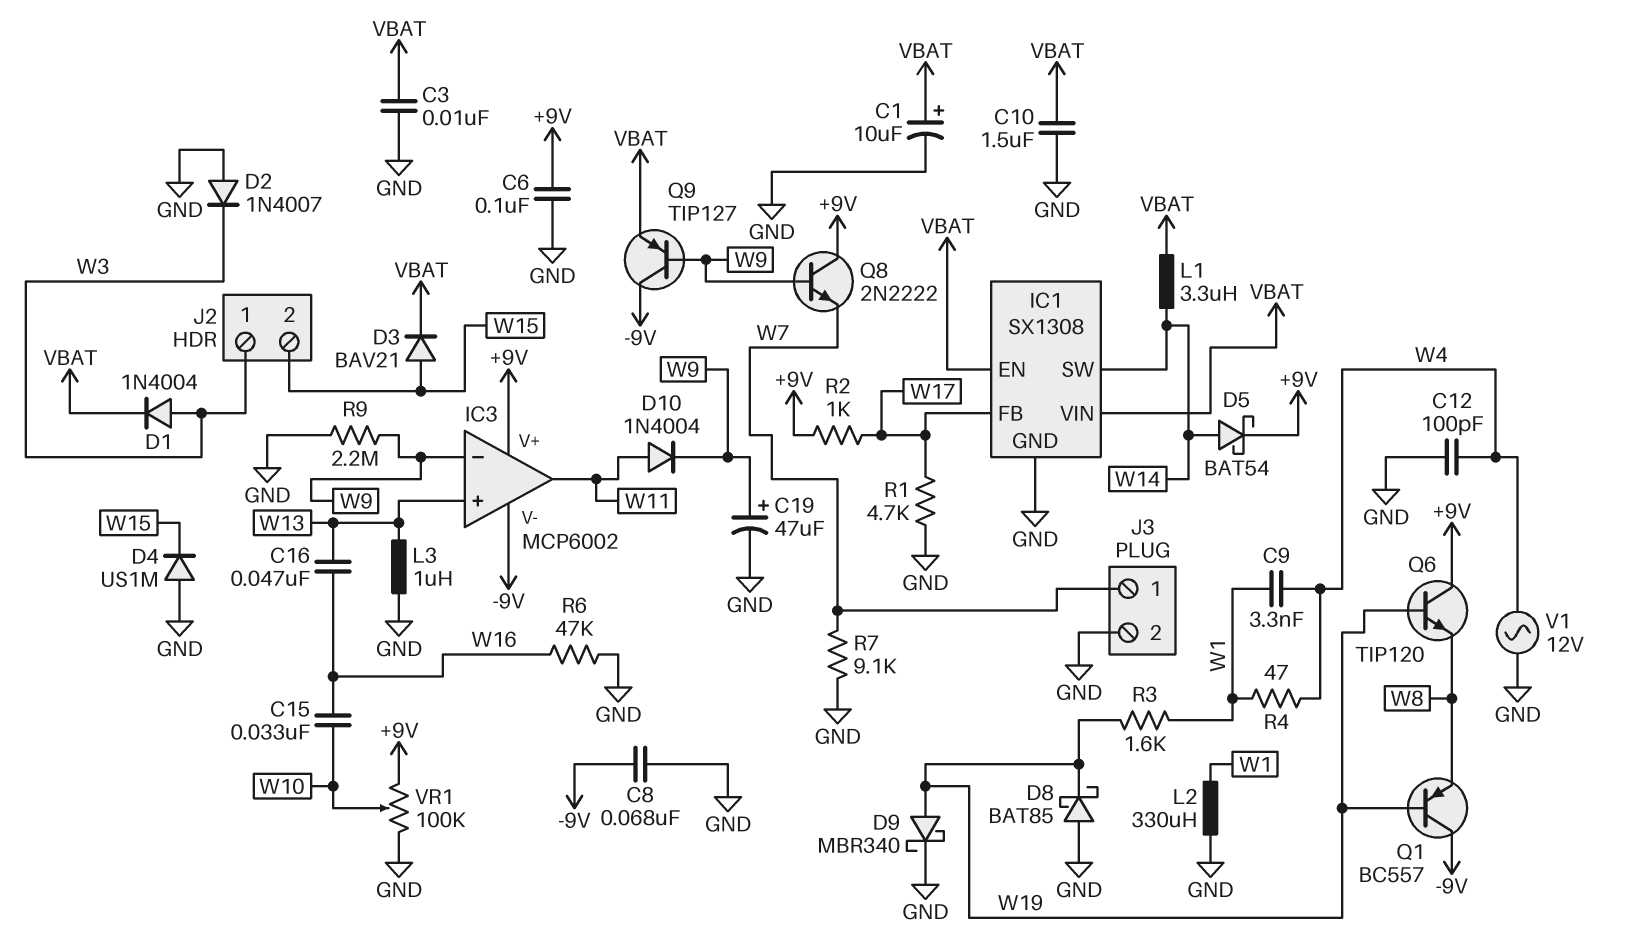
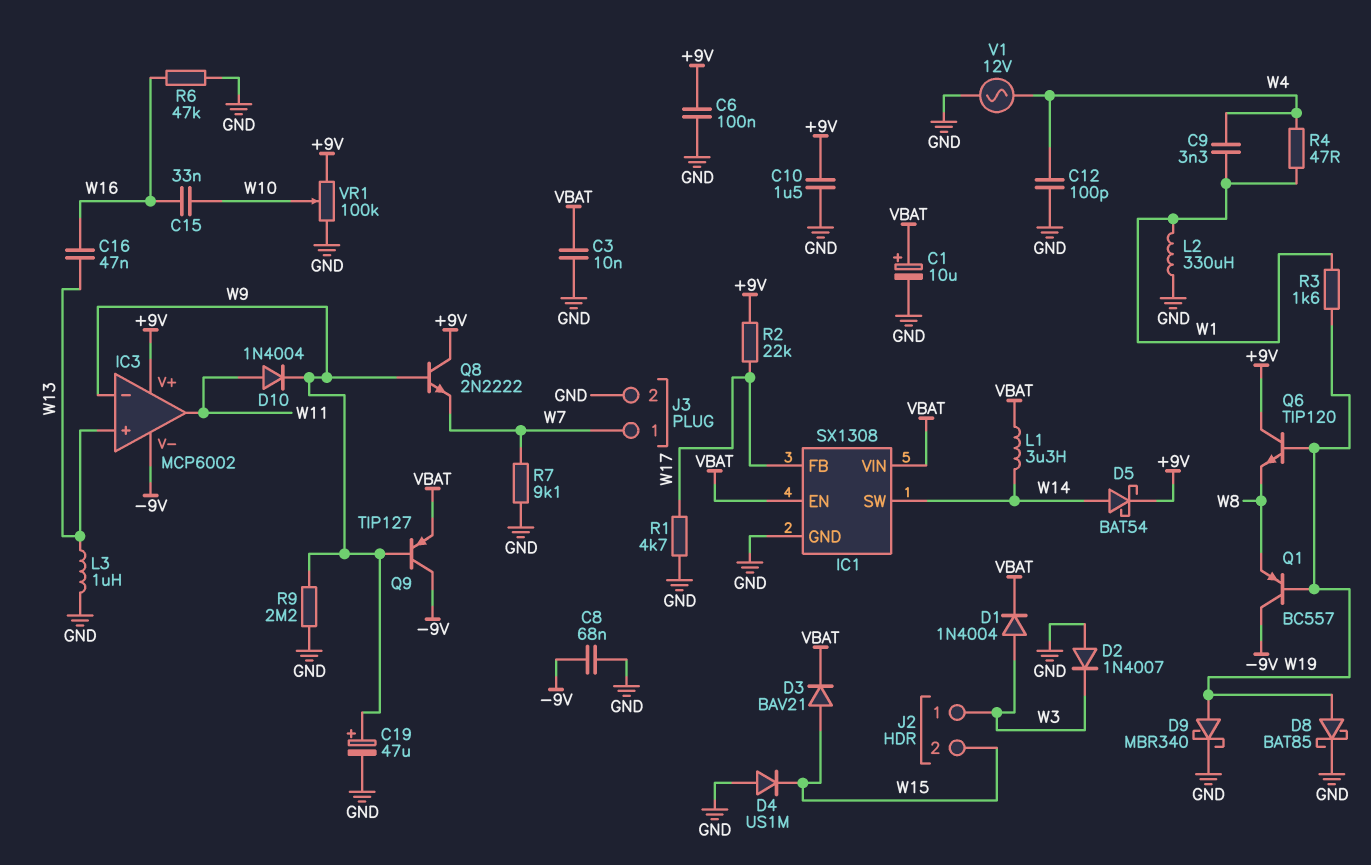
C10: 1.5uF (GND, VBAT) -> 1.5uF (+9V, GND)
D8: schottky BAT85 (A GND, K W19) -> schottky BAT85 (A W19, K GND)
R2: 1k (+9V, W17) -> 22k (+9V, W17)

